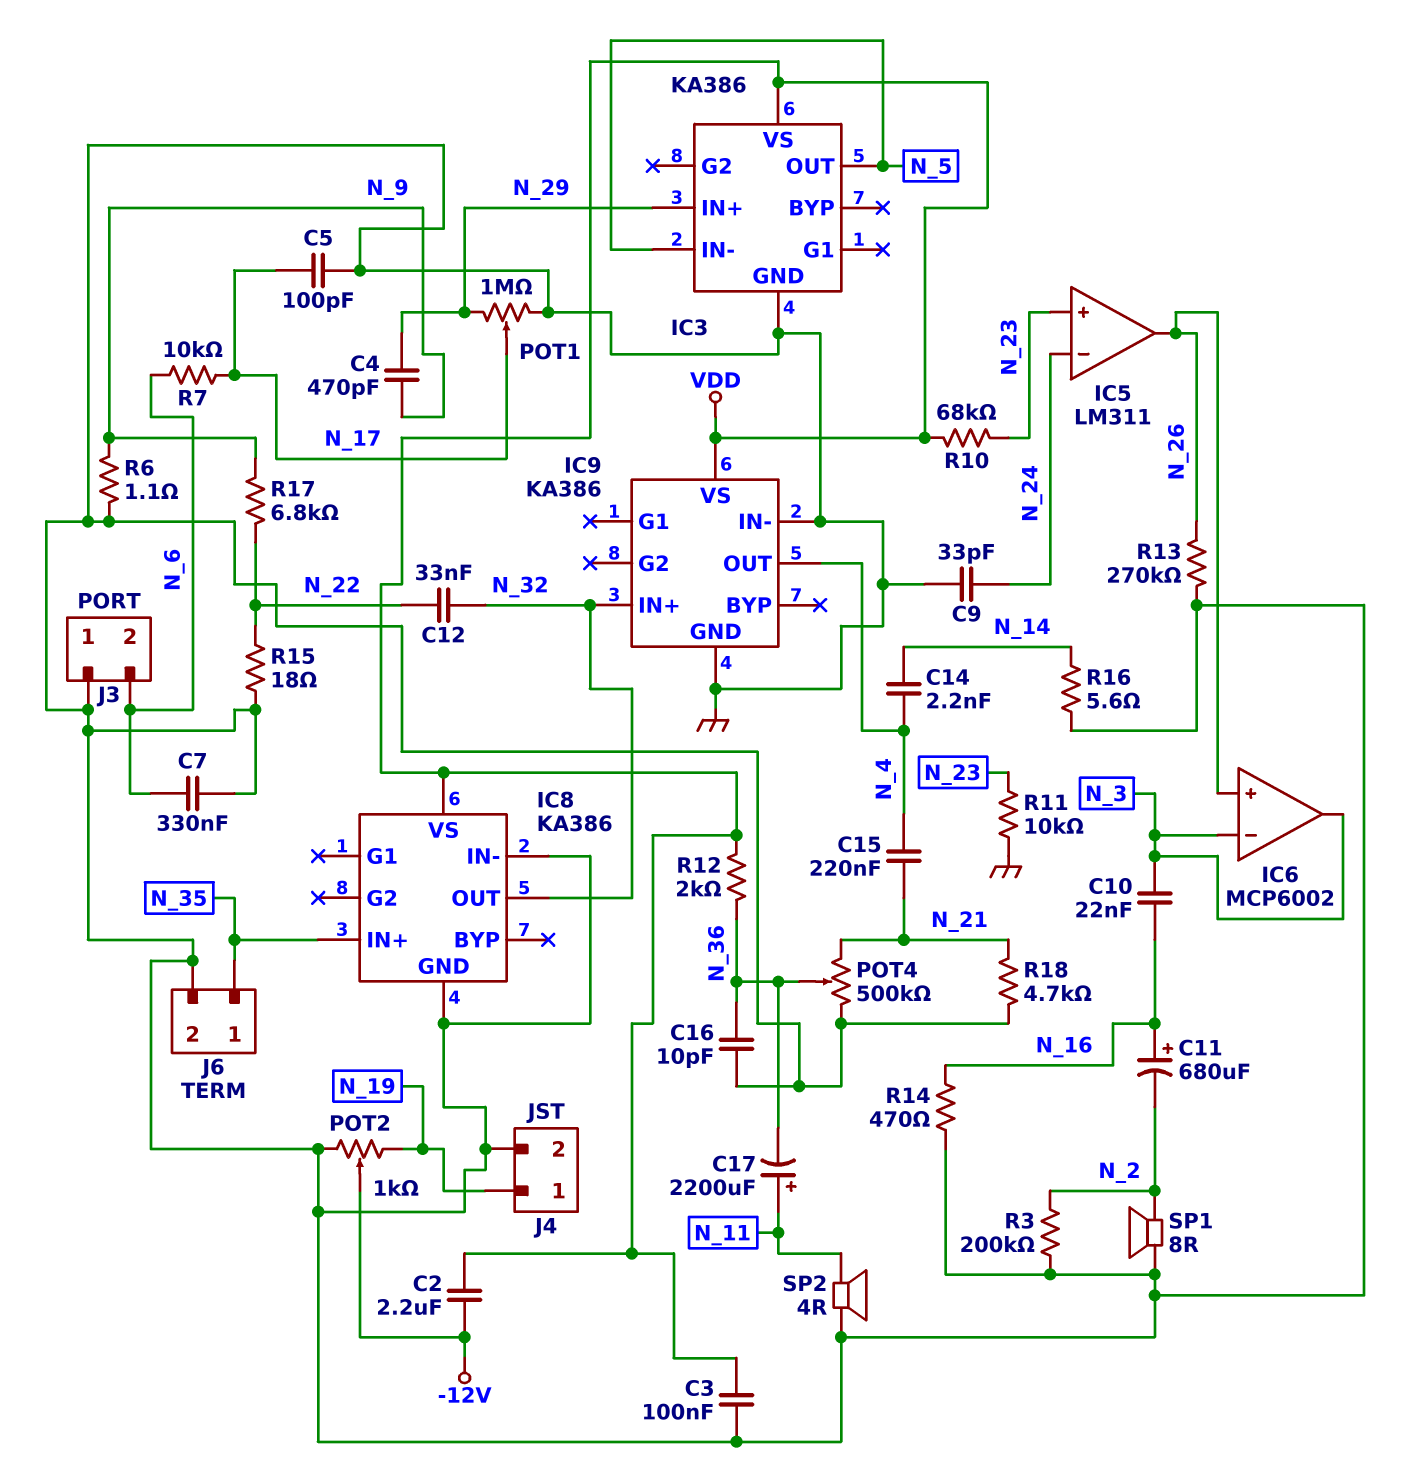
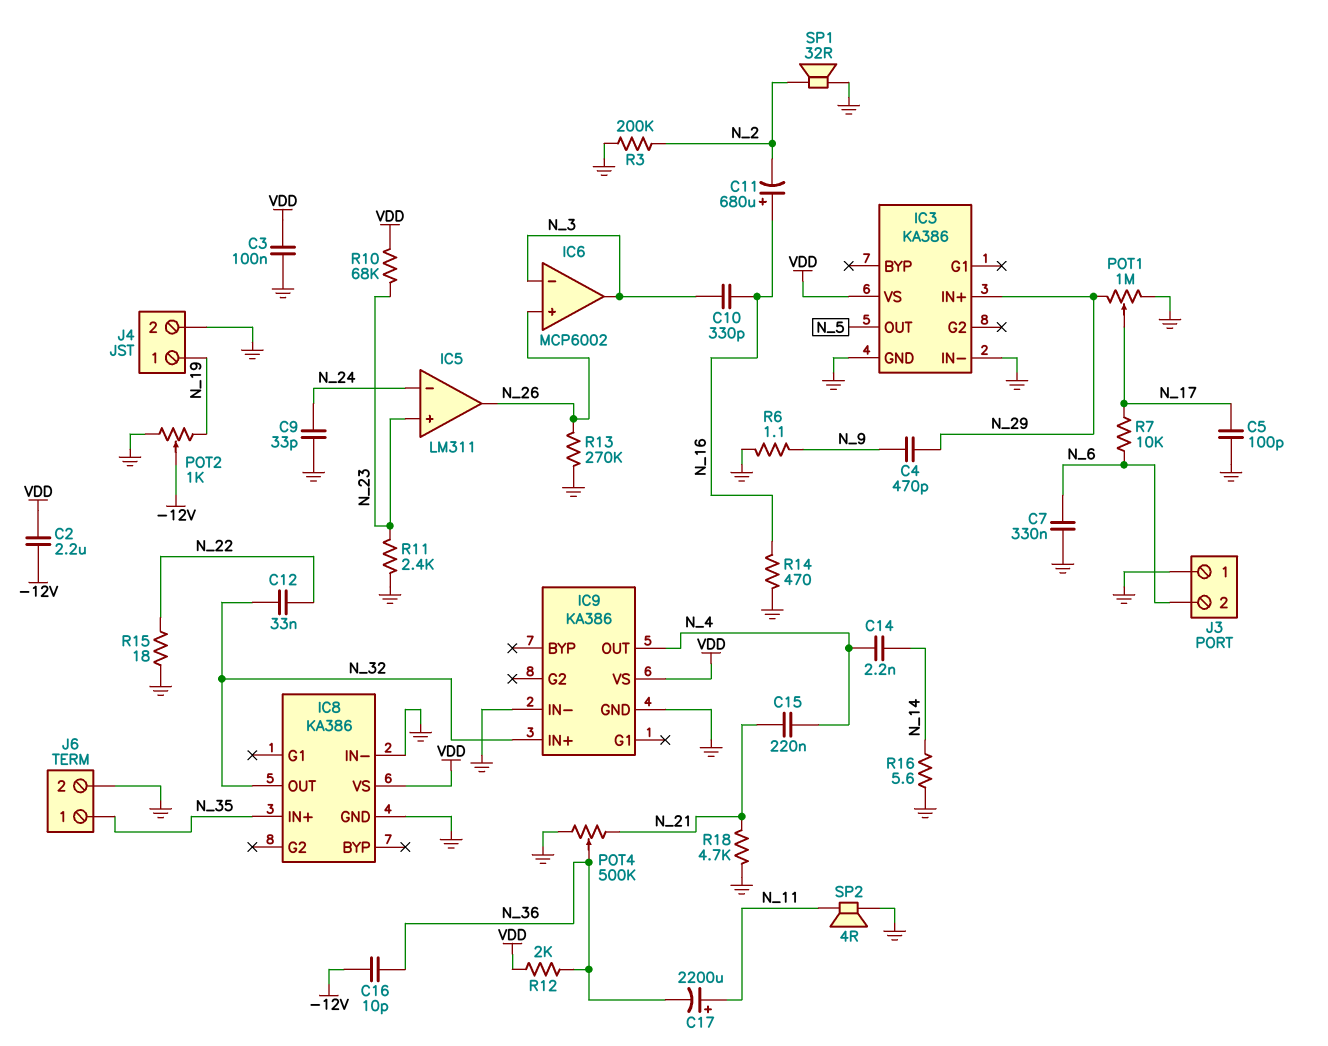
C10: 22nF (N_3, N_16) -> 330pF (N_3, N_16)
C16: 10pF (GND, N_36) -> 10pF (-12V, N_36)
IC3 pin IN-: N_5 -> GND
R11: 10k (GND, N_23) -> 2.4k (GND, N_23)
R17: 6.8k (N_9, N_22) -> none
SP1: speaker 8R (GND, N_2) -> speaker 32R (GND, N_2)

